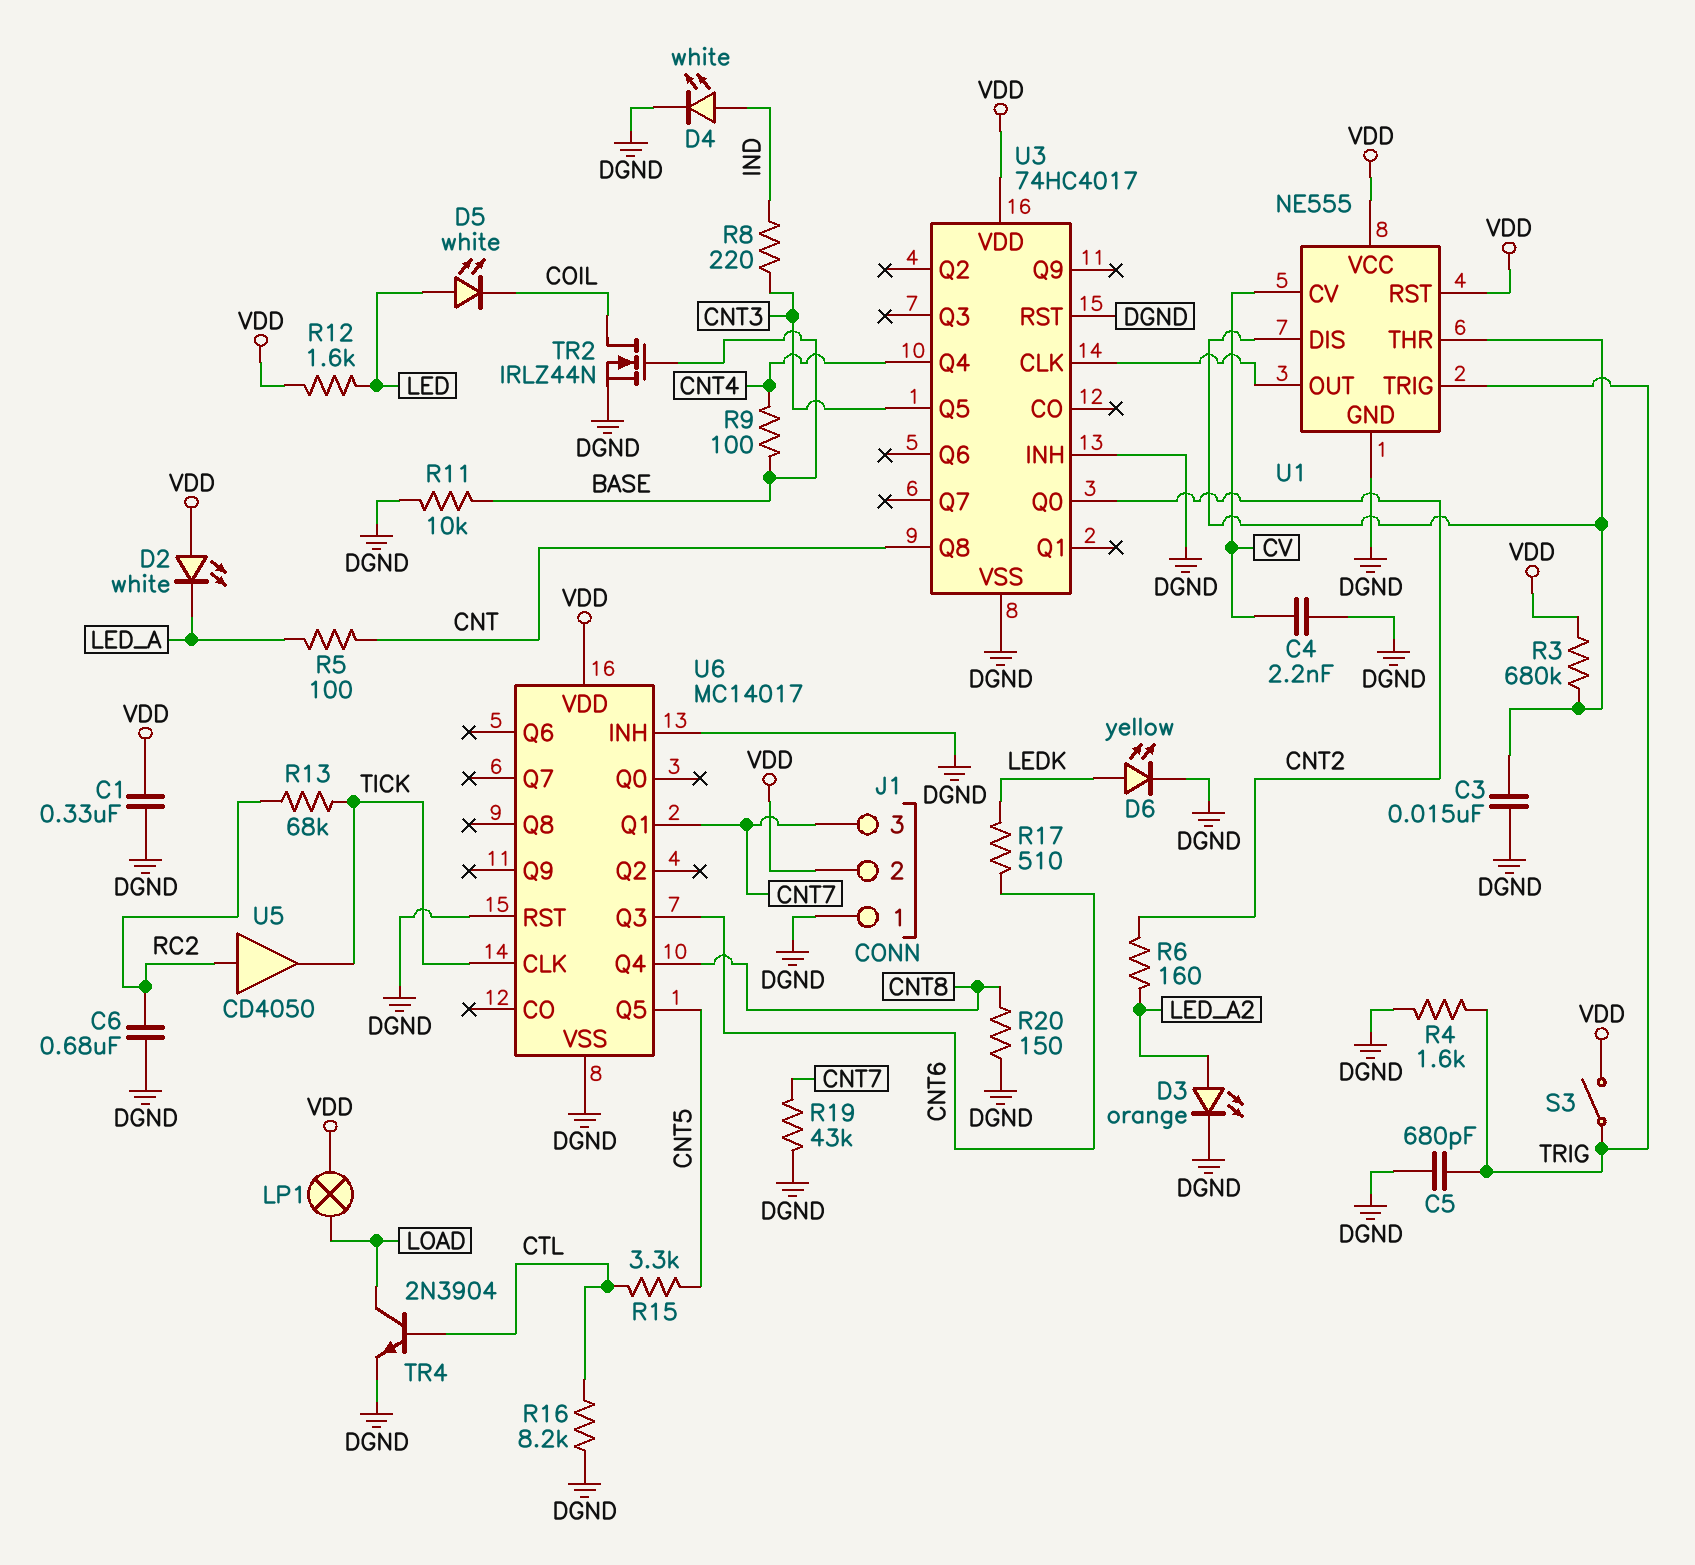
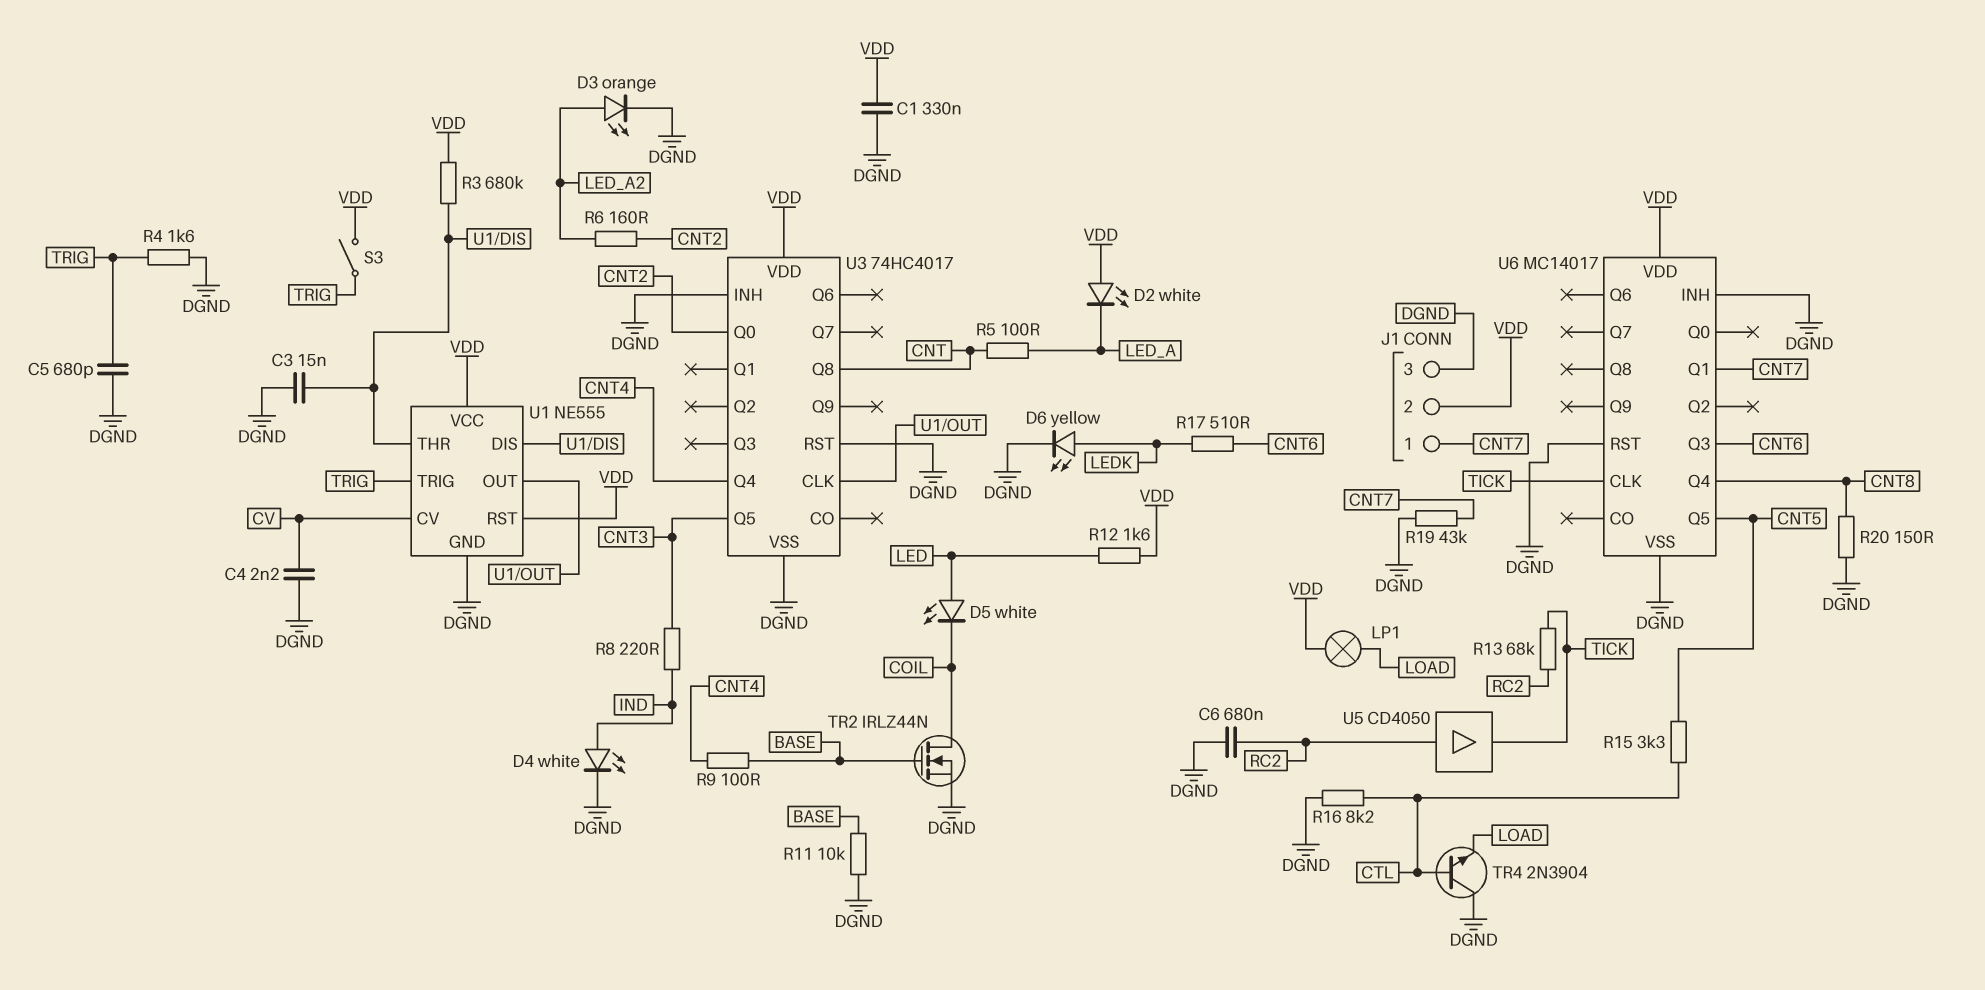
J1 pin 1: DGND -> CNT7
J1 pin 3: CNT7 -> DGND
TR4: NPN 2N3904 (B CTL, C LOAD, E DGND) -> NPN 2N3904 (B CTL, C DGND, E LOAD)

